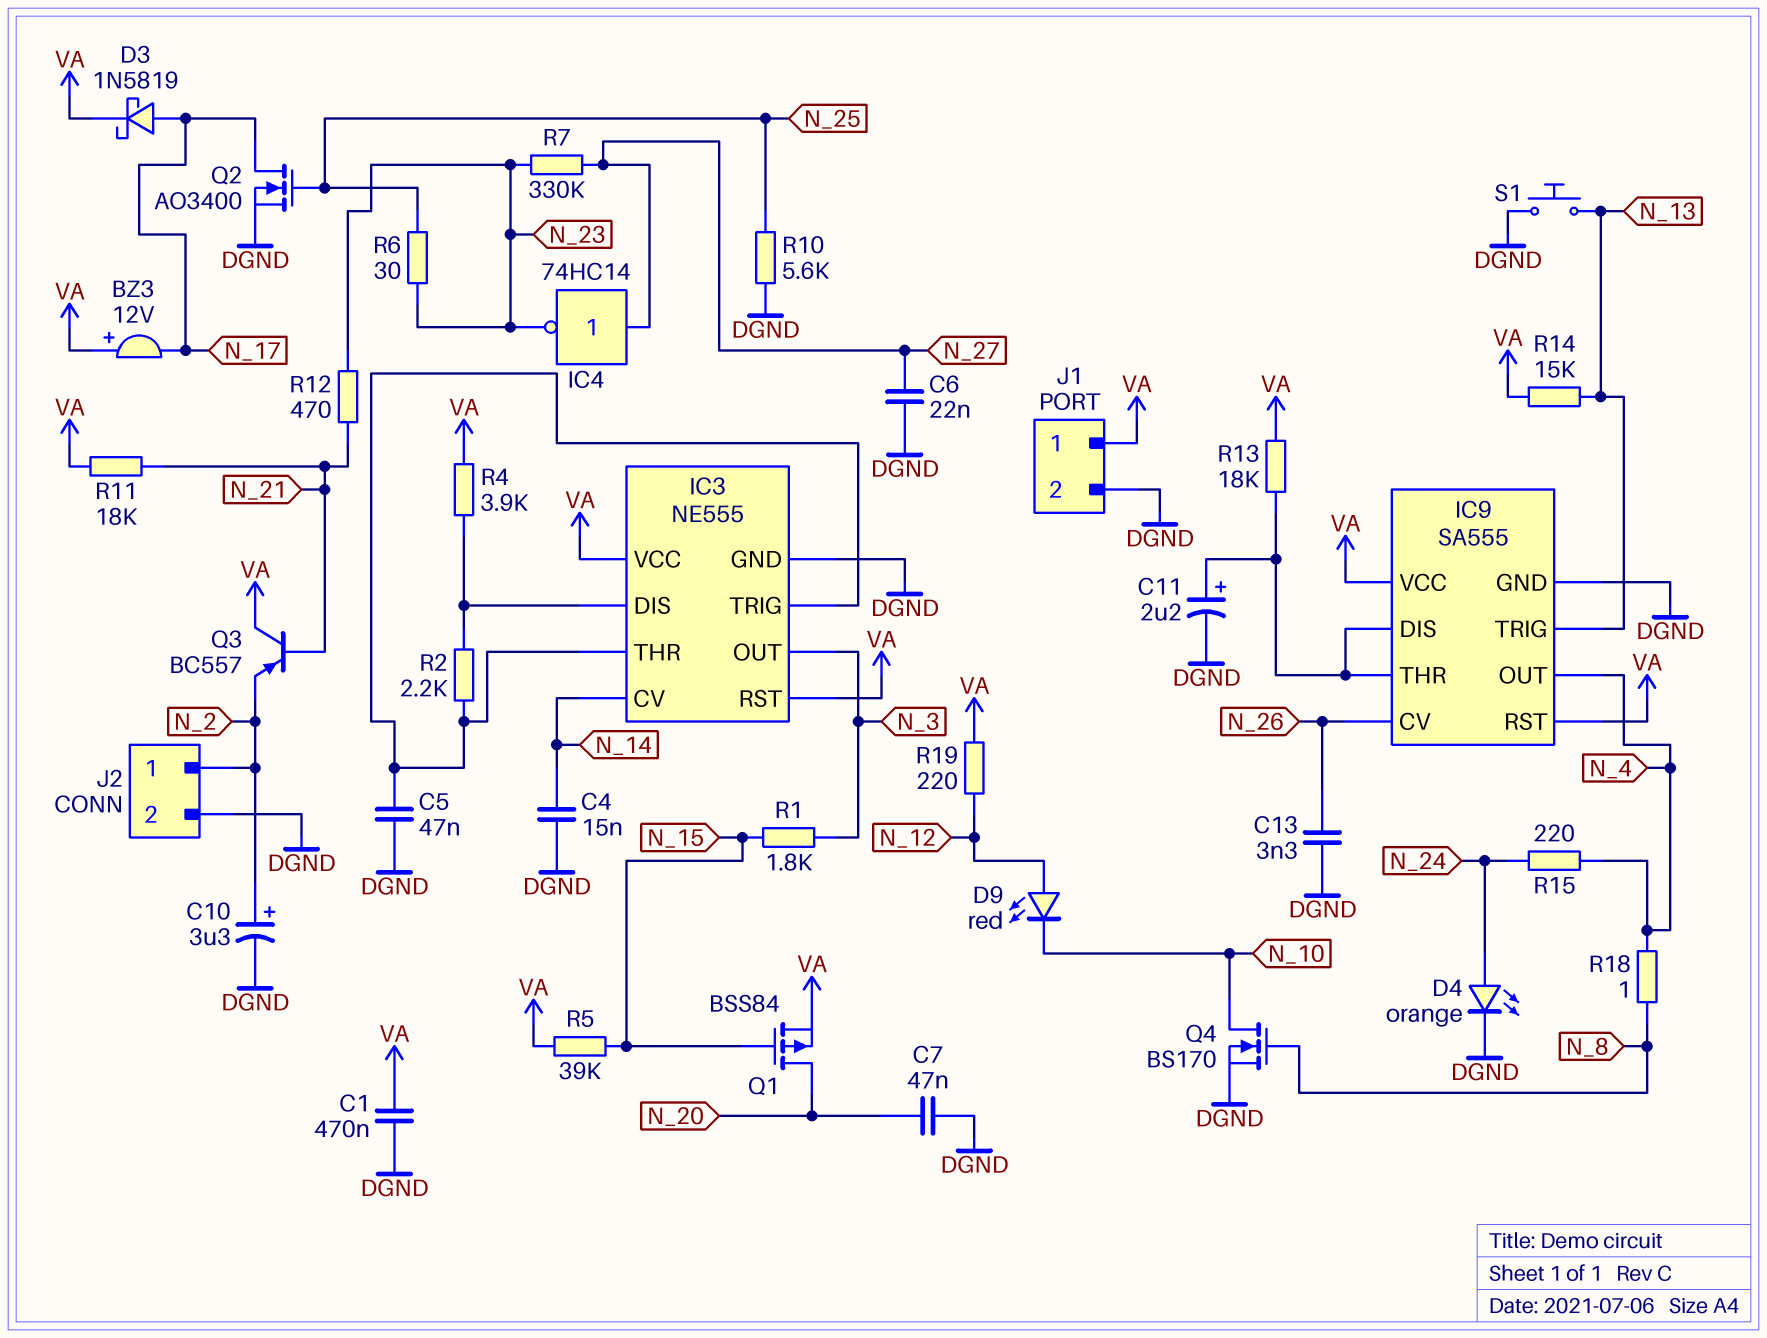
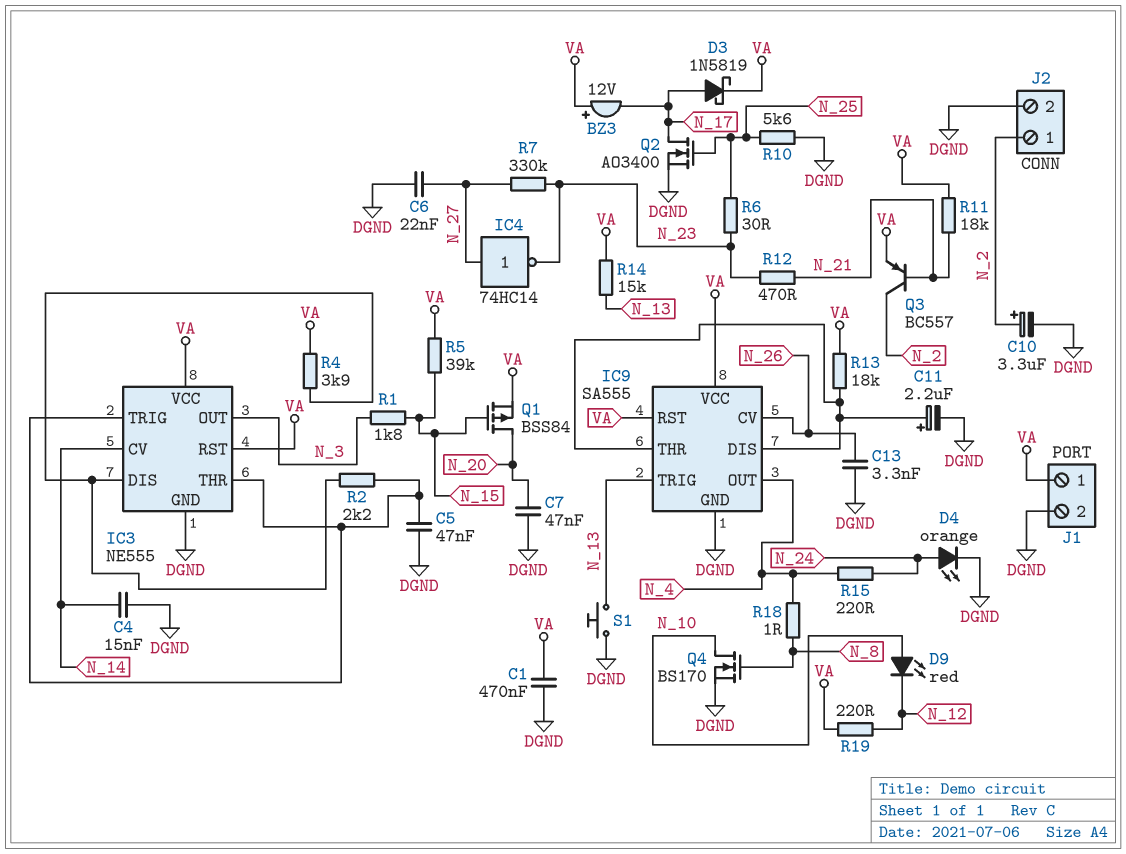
D9: LED red (A N_12, K N_10) -> LED red (A N_10, K N_12)
Q3: PNP BC557 (B N_21, C VA, E N_2) -> PNP BC557 (B N_21, C N_2, E VA)

